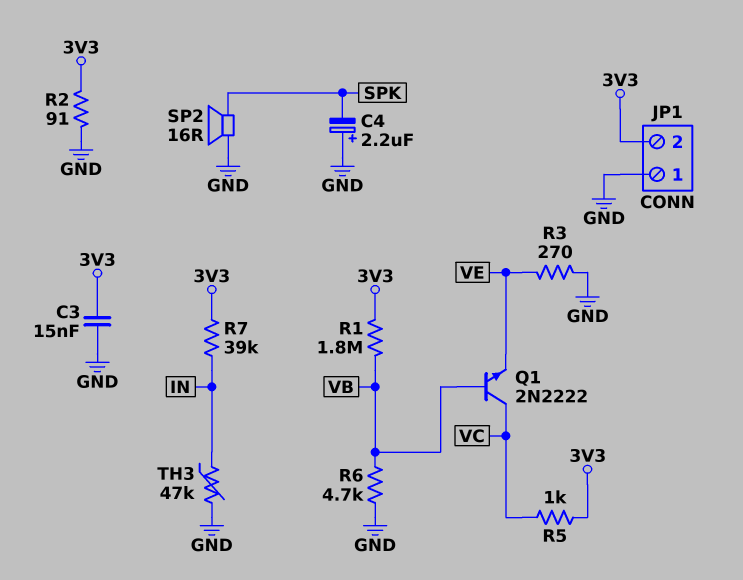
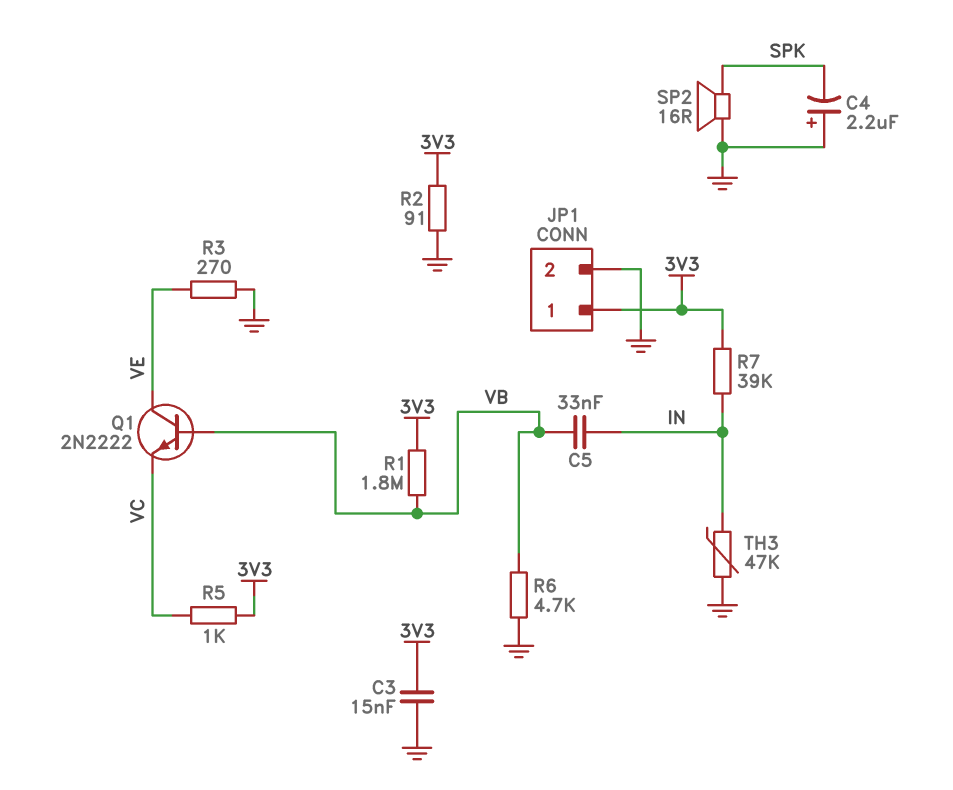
C5: none -> 33nF (IN, VB)
JP1 pin 1: GND -> 3V3
JP1 pin 2: 3V3 -> GND
Q1: NPN 2N2222 (B VB, C VC, E VE) -> NPN 2N2222 (B VB, C VE, E VC)

